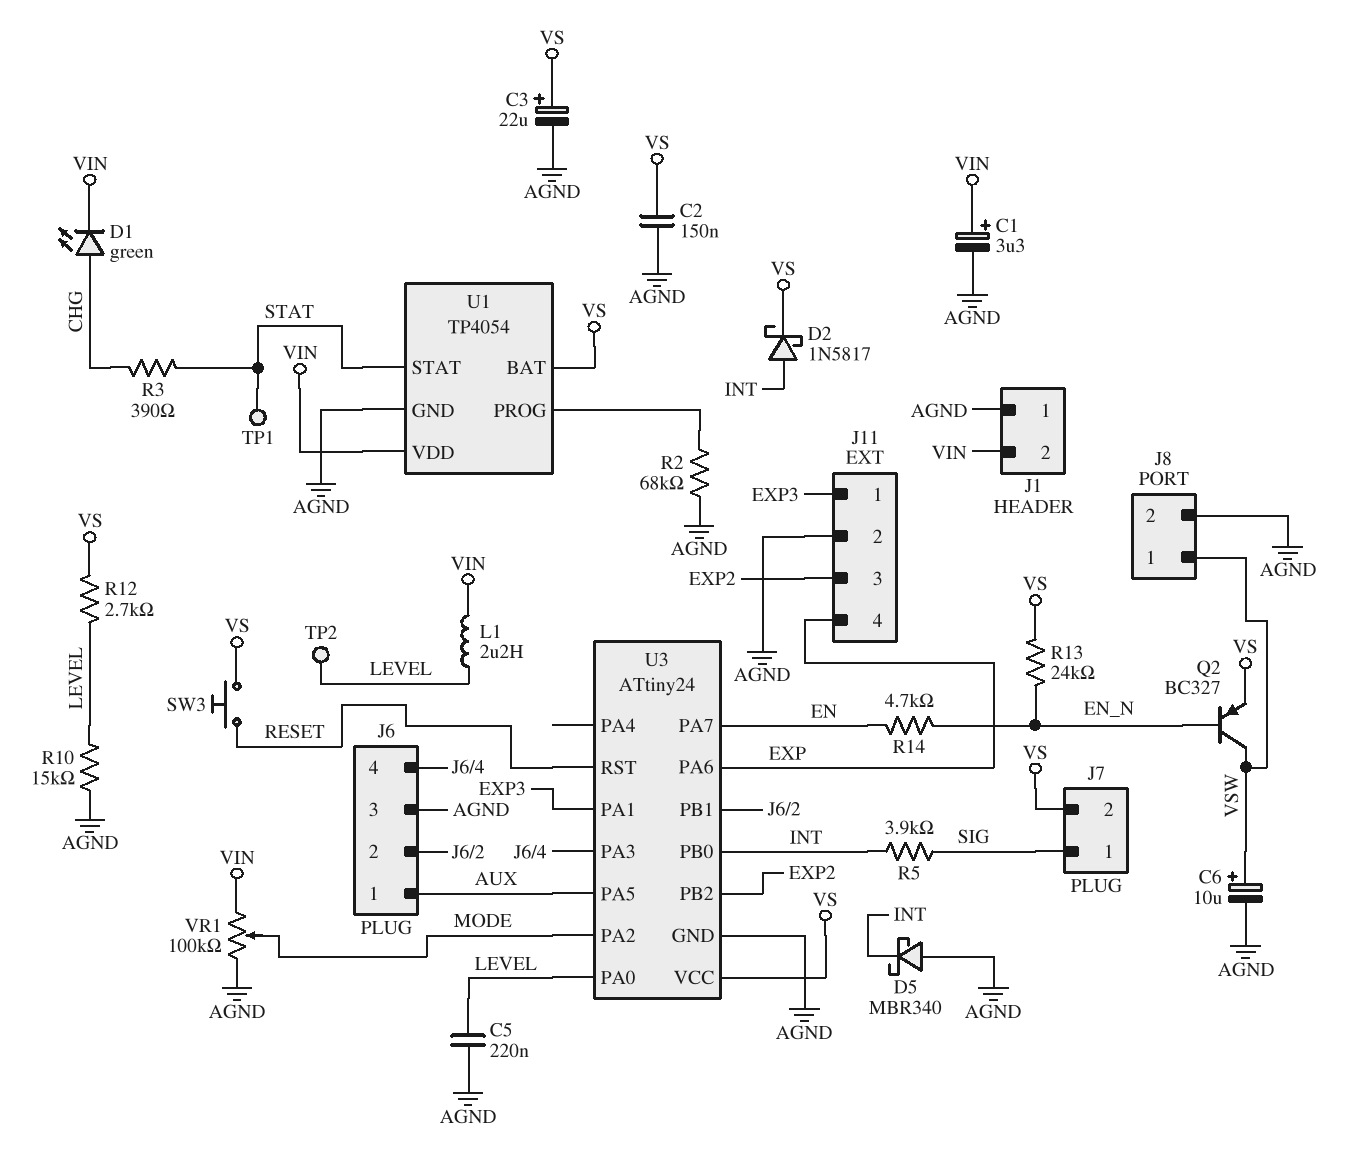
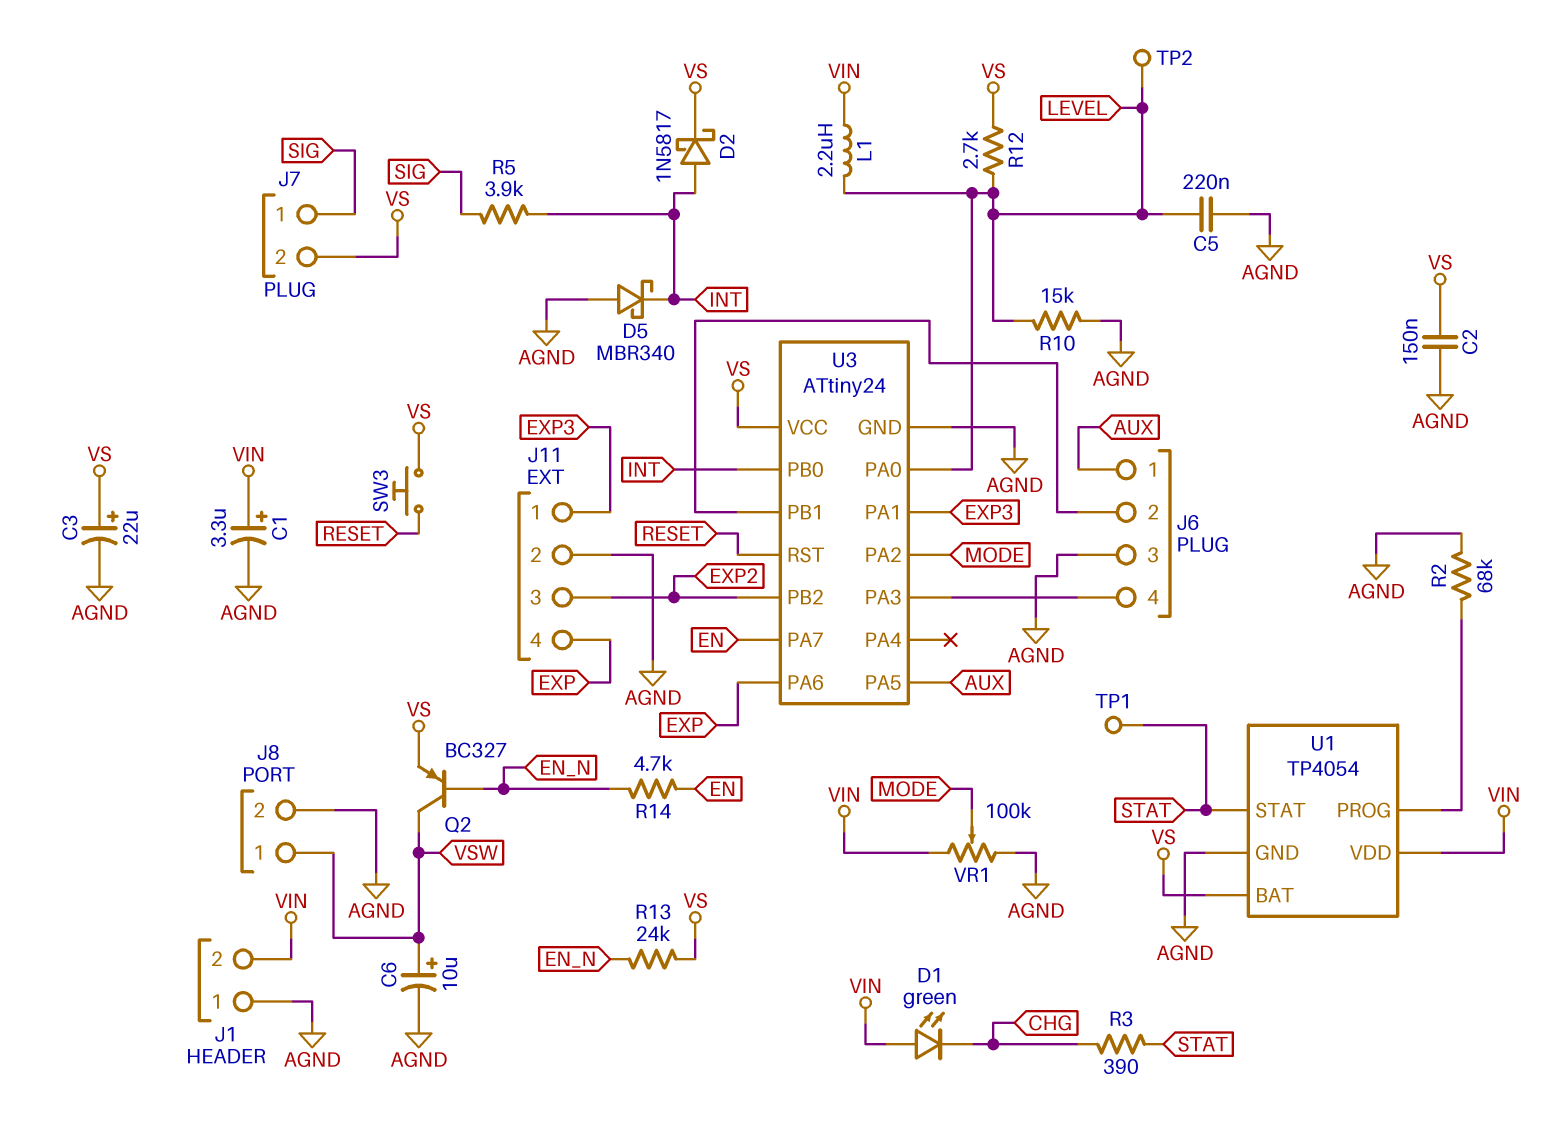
D1: LED green (A CHG, K VIN) -> LED green (A VIN, K CHG)

